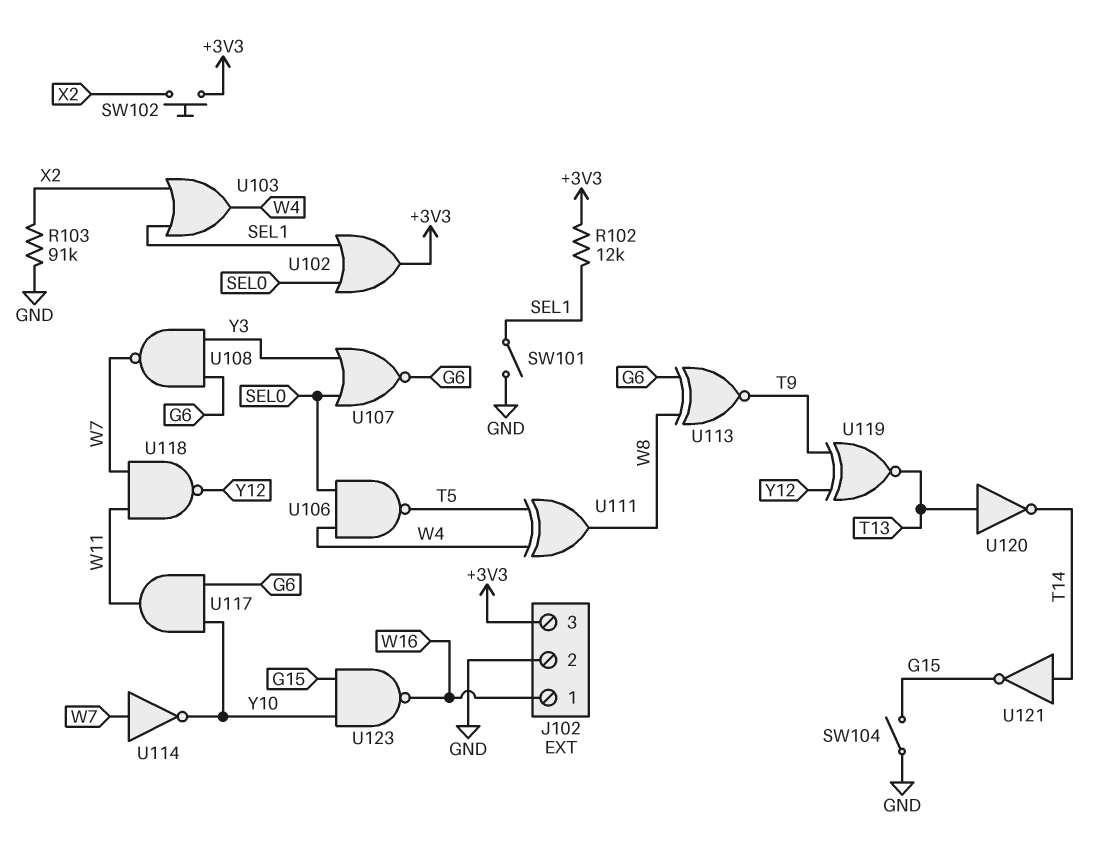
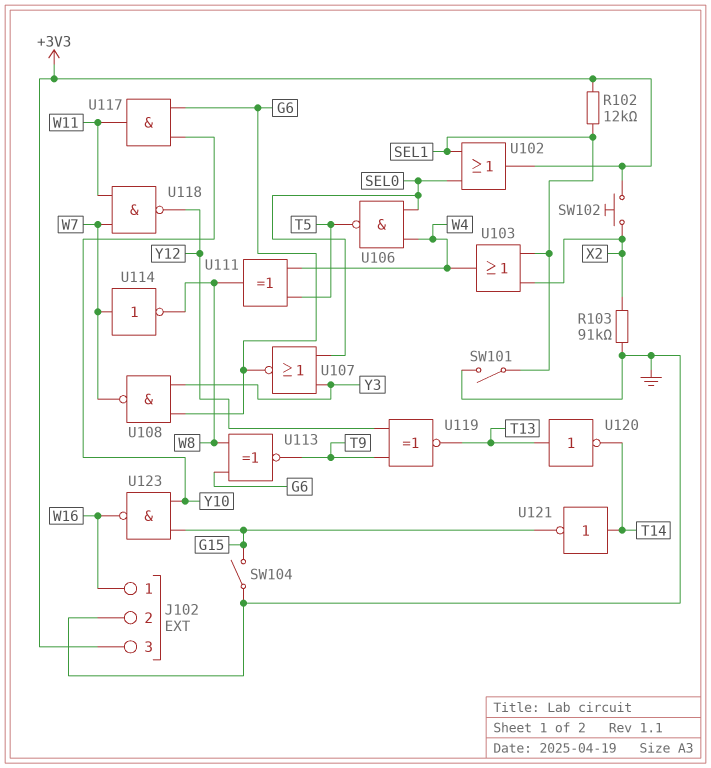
U114: NOT (in W7, out Y10) -> NOT (in W7, out W8)

